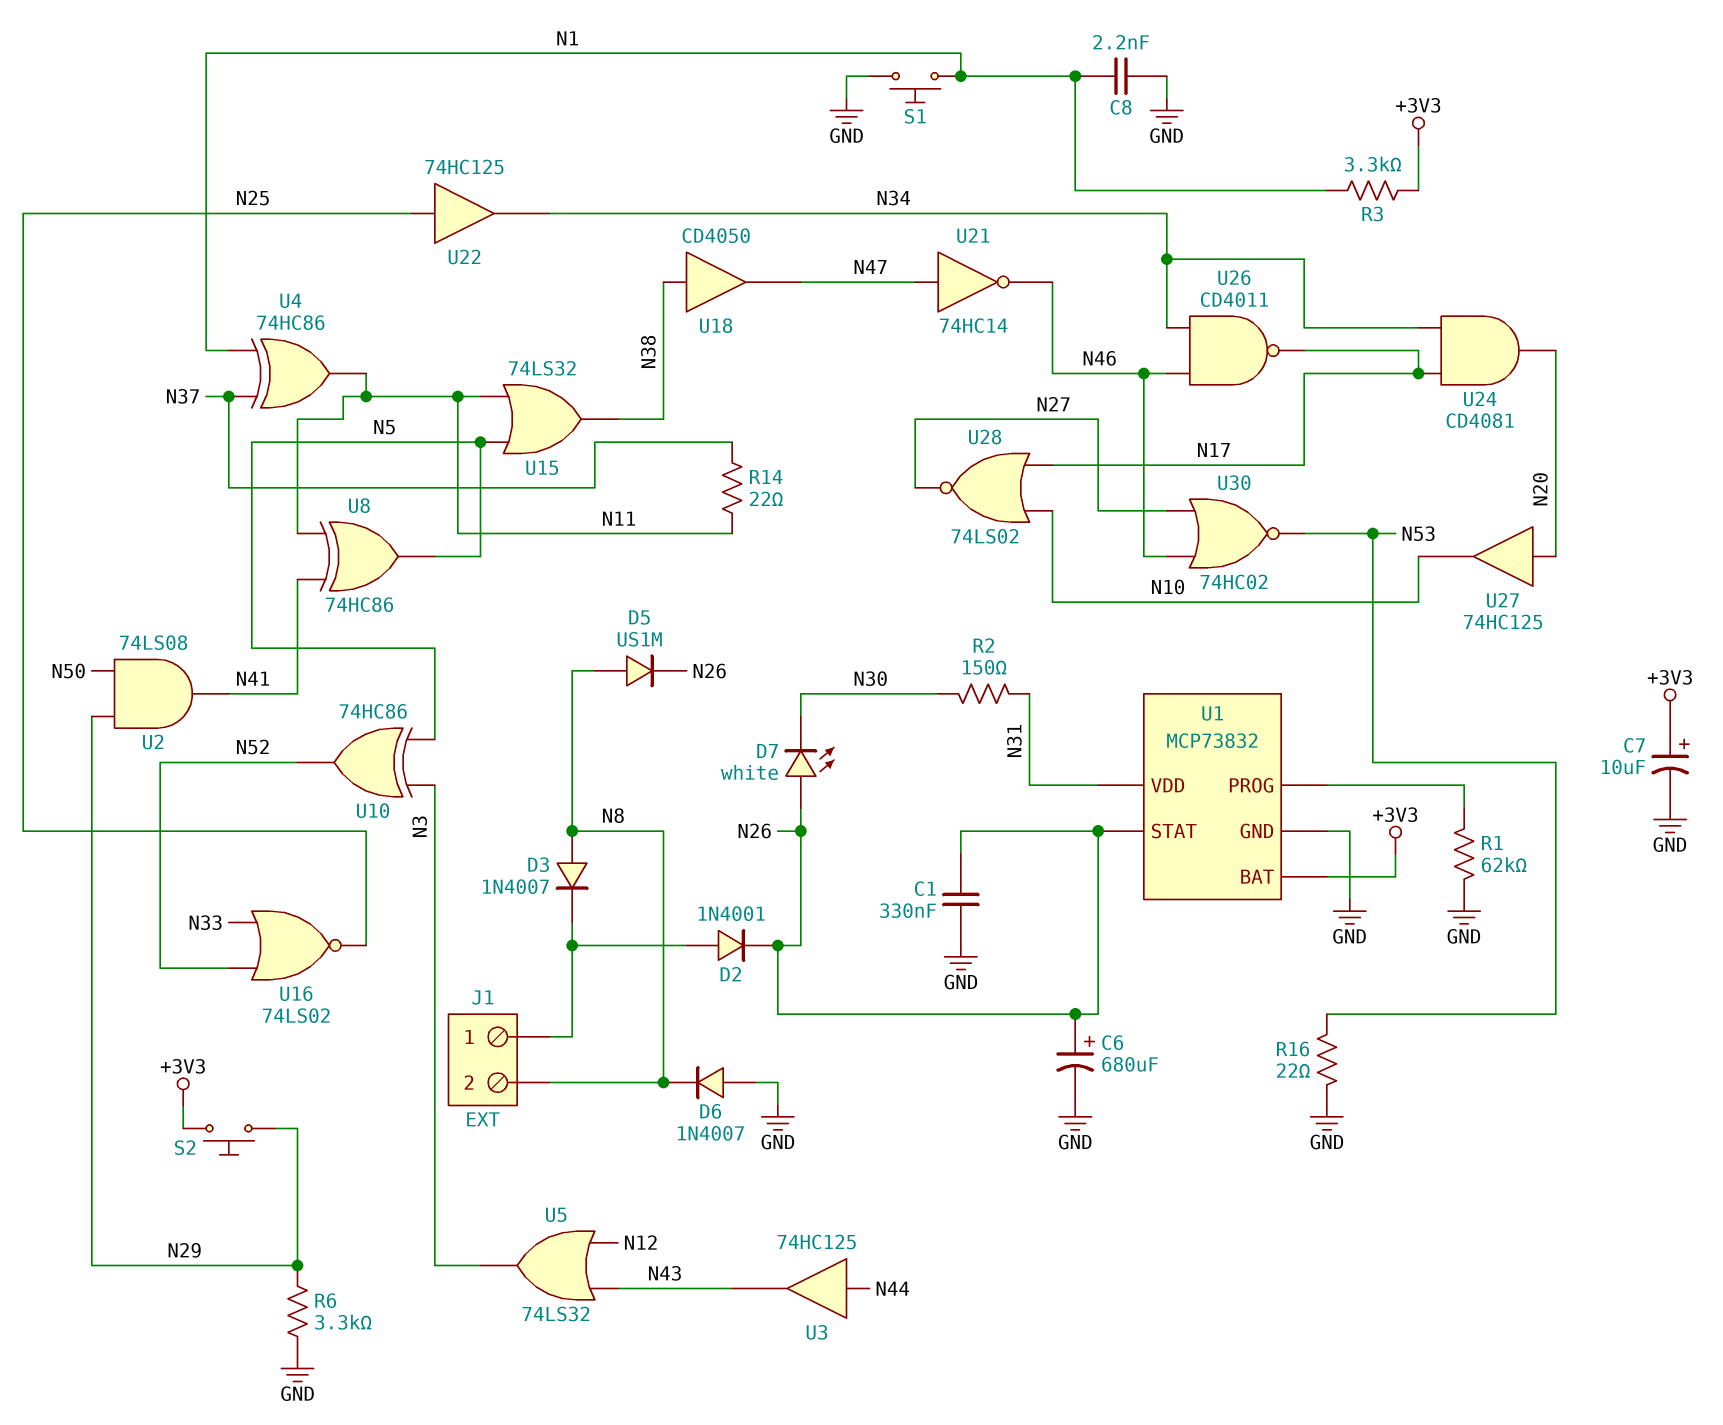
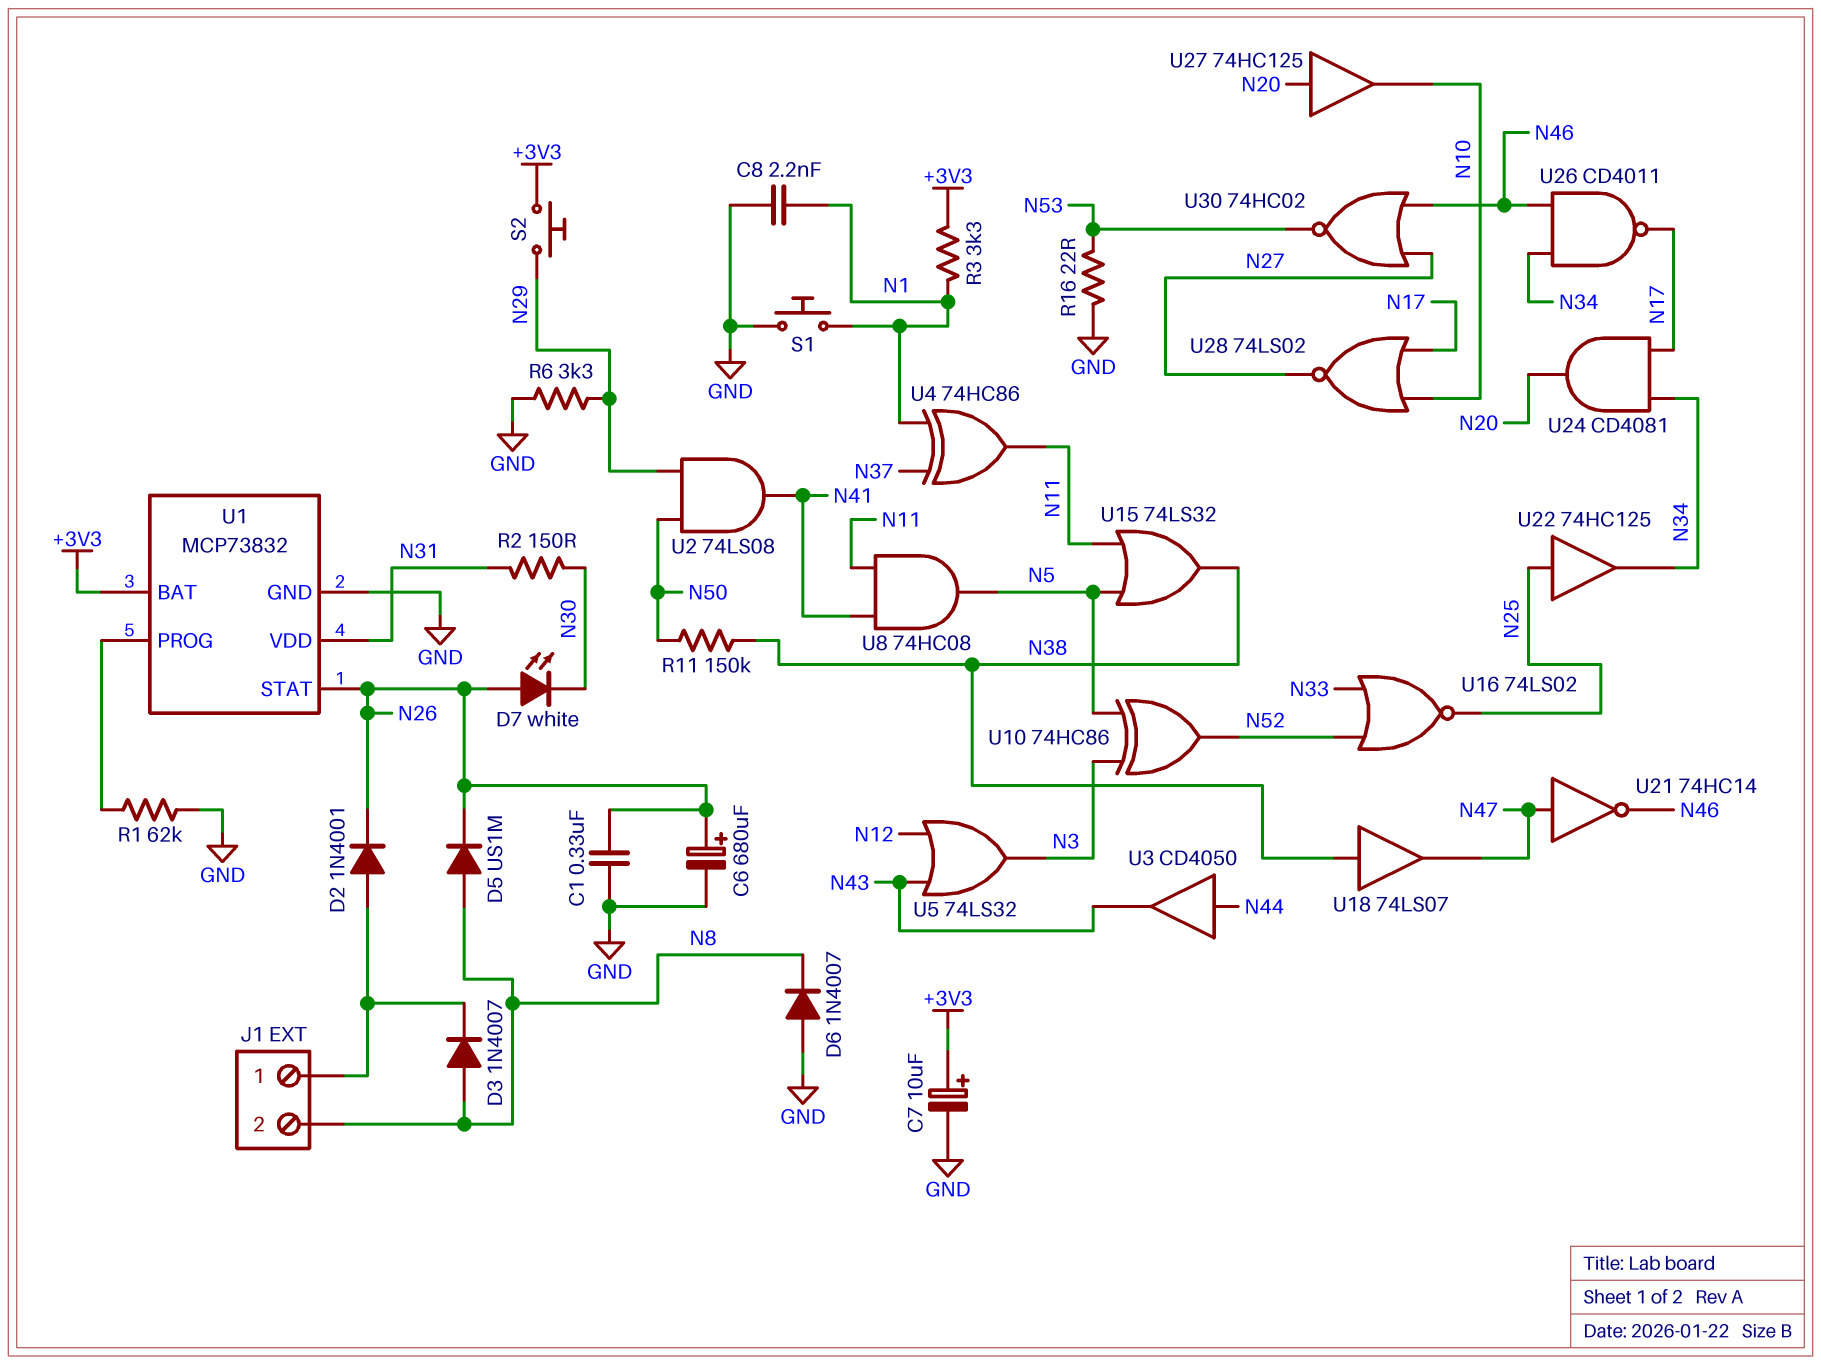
R11: none -> 150k (N38, N50)
R14: 22 (N11, N37) -> none
U3: buffer 74HC125 (in N44, out N43) -> buffer CD4050 (in N44, out N43)
U8: XOR 74HC86 (in N11, in N41, out N5) -> AND 74HC08 (in N11, in N41, out N5)
U18: buffer CD4050 (in N38, out N47) -> buffer 74LS07 (in N38, out N47)

